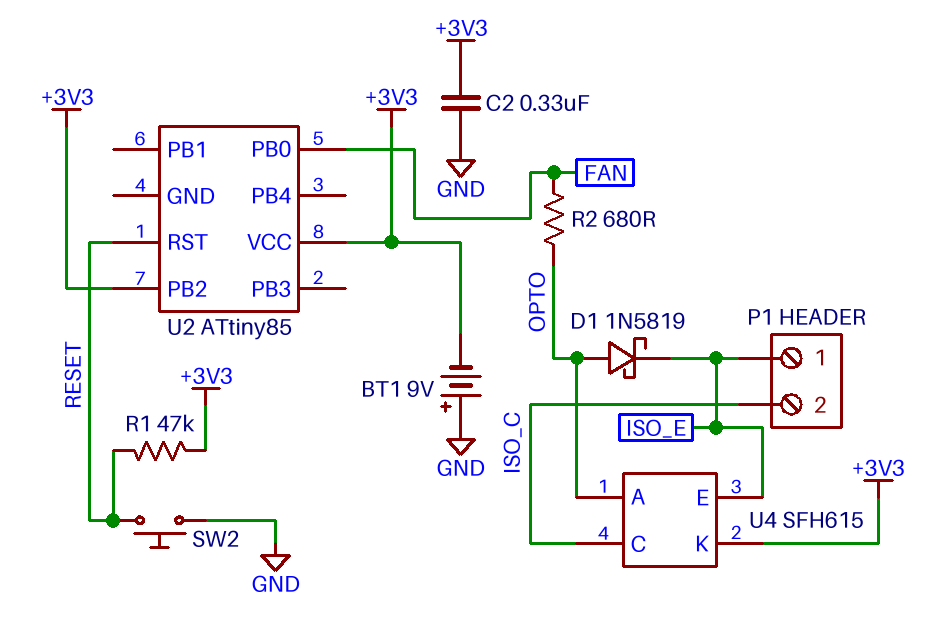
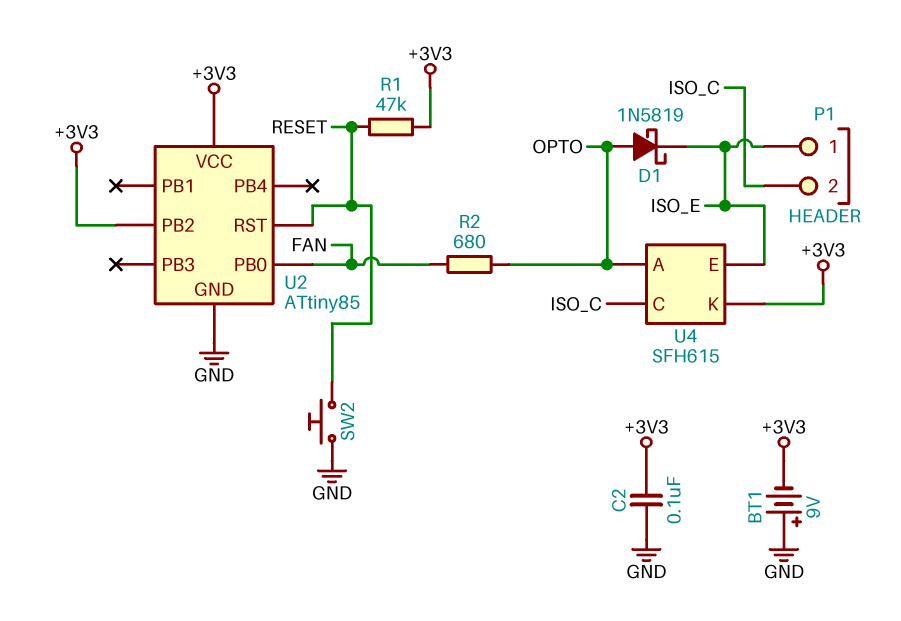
C2: 330nF (+3V3, GND) -> 100nF (+3V3, GND)
U2 pin GND: none -> GND

